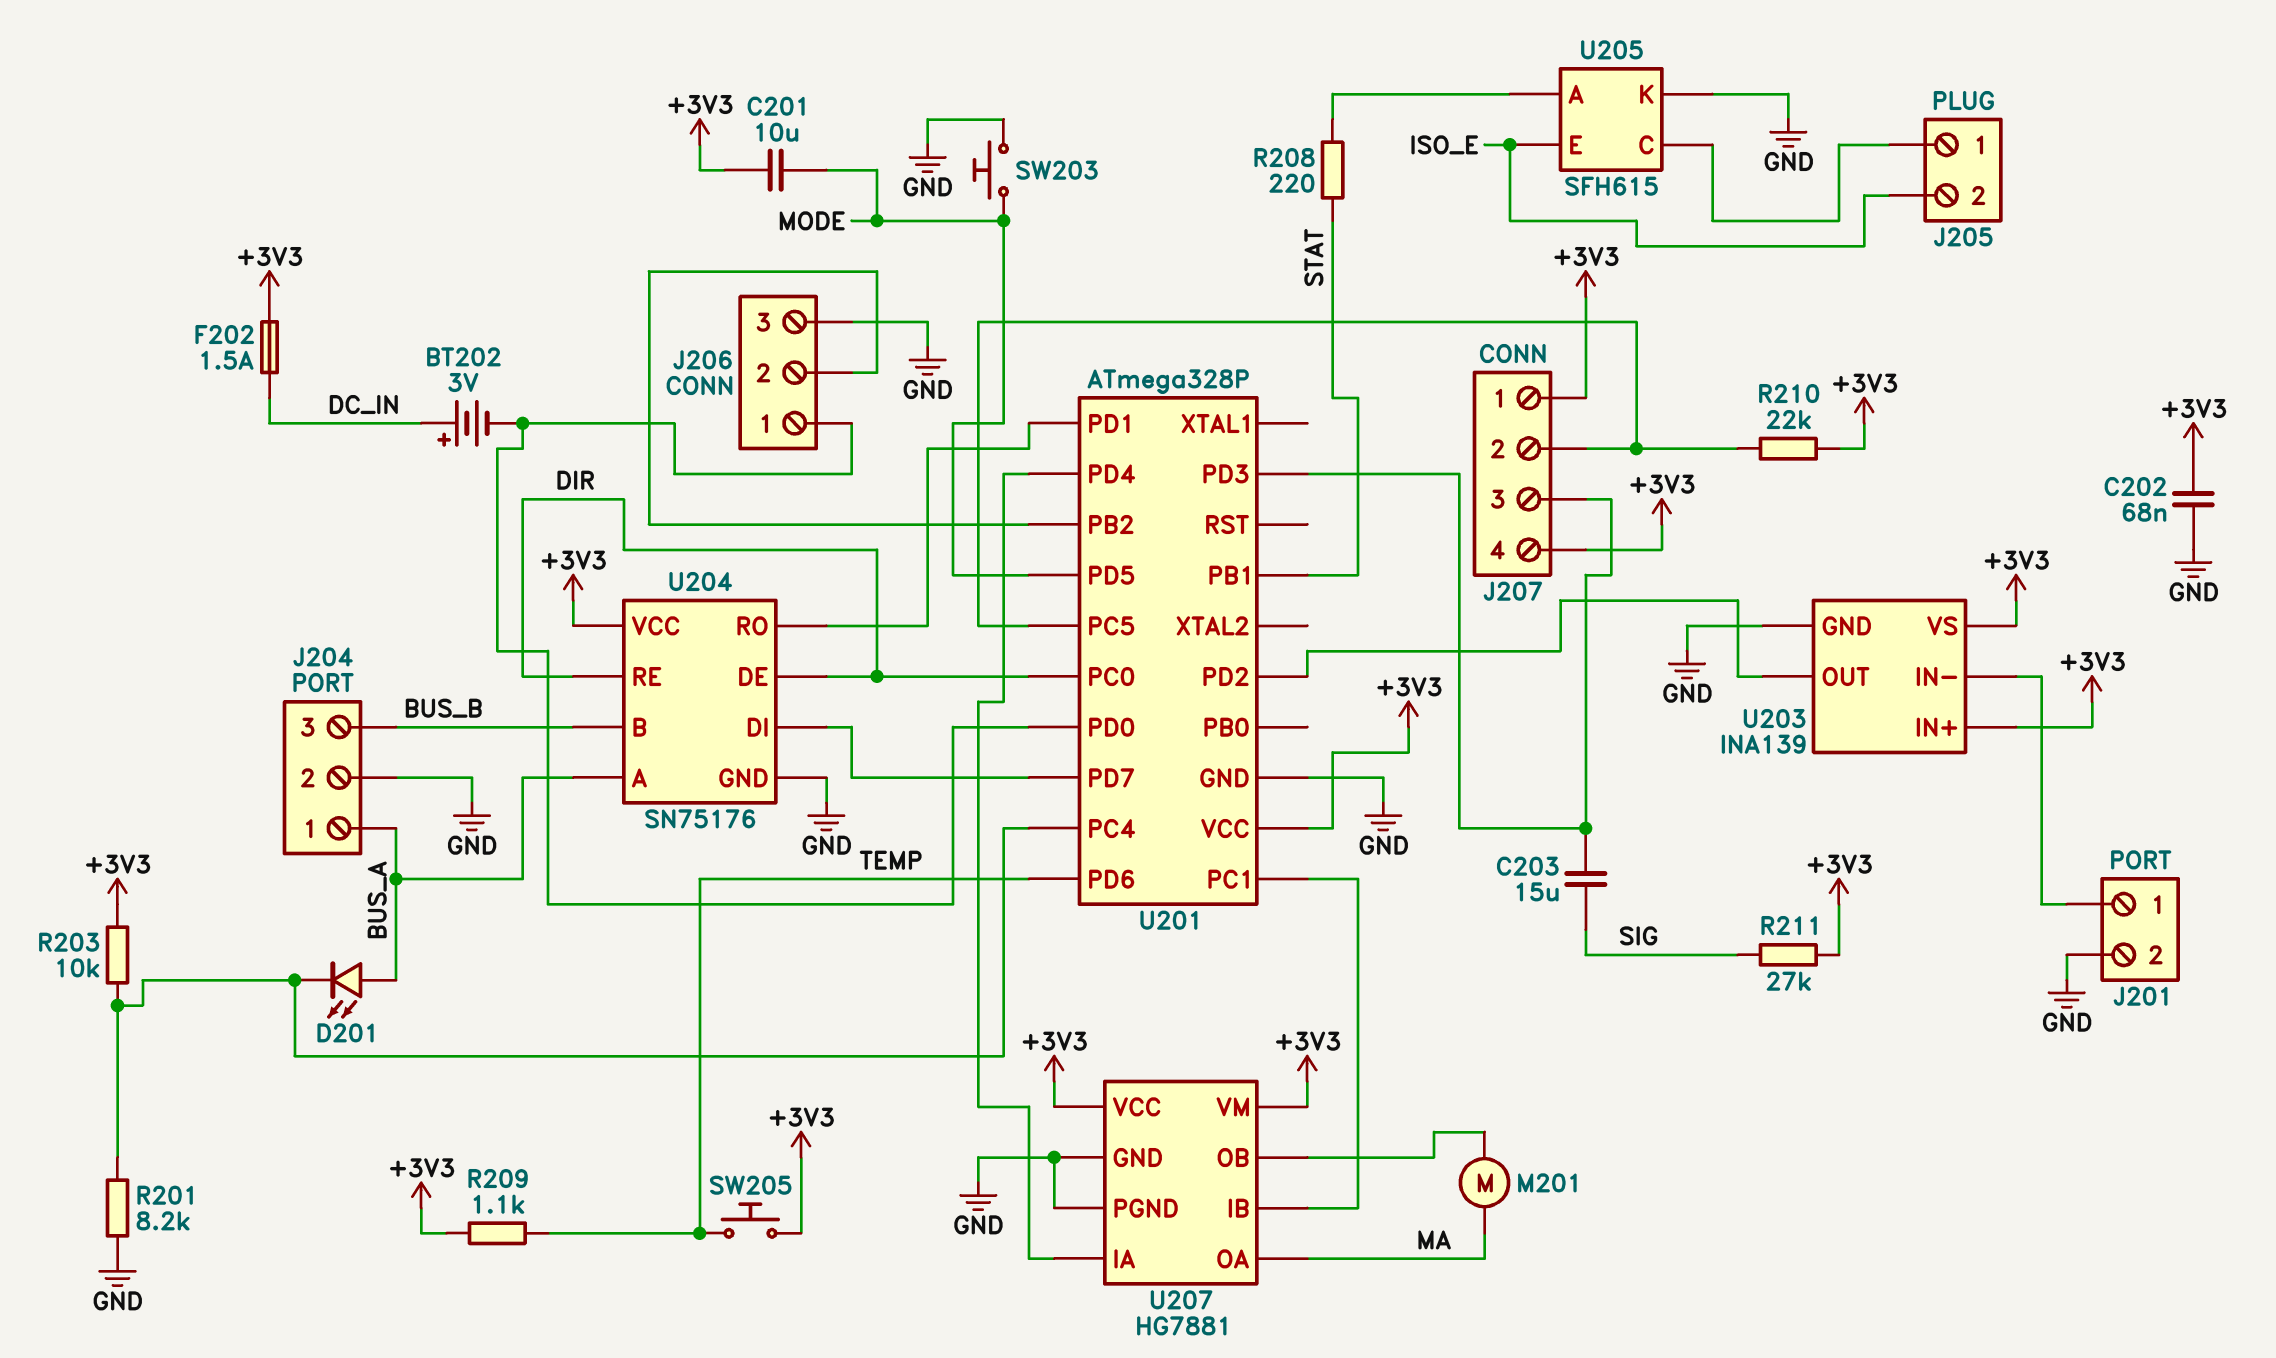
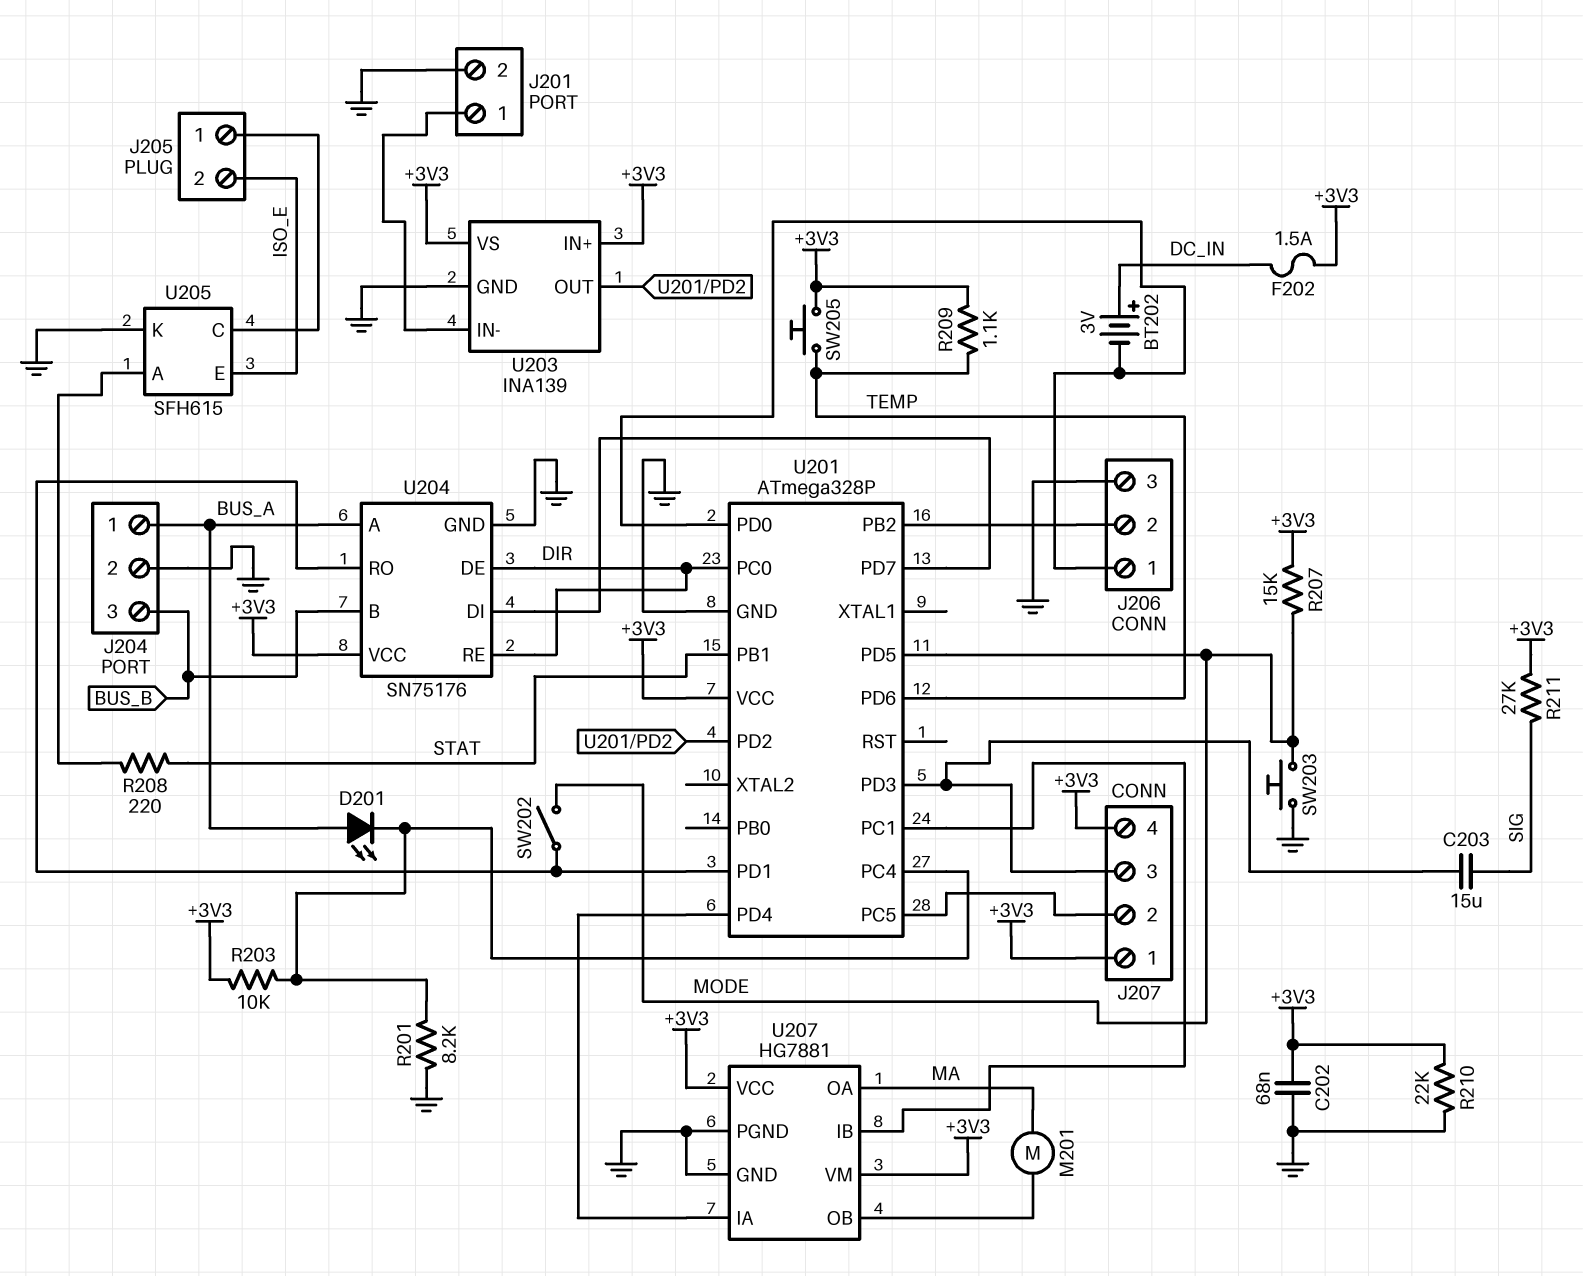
C201: 10uF (+3V3, MODE) -> none
R207: none -> 15k (+3V3, MODE)
R210: 22k (+3V3, J207/2) -> 22k (+3V3, GND)
SW202: none -> switch (MODE, U201/PD1)

